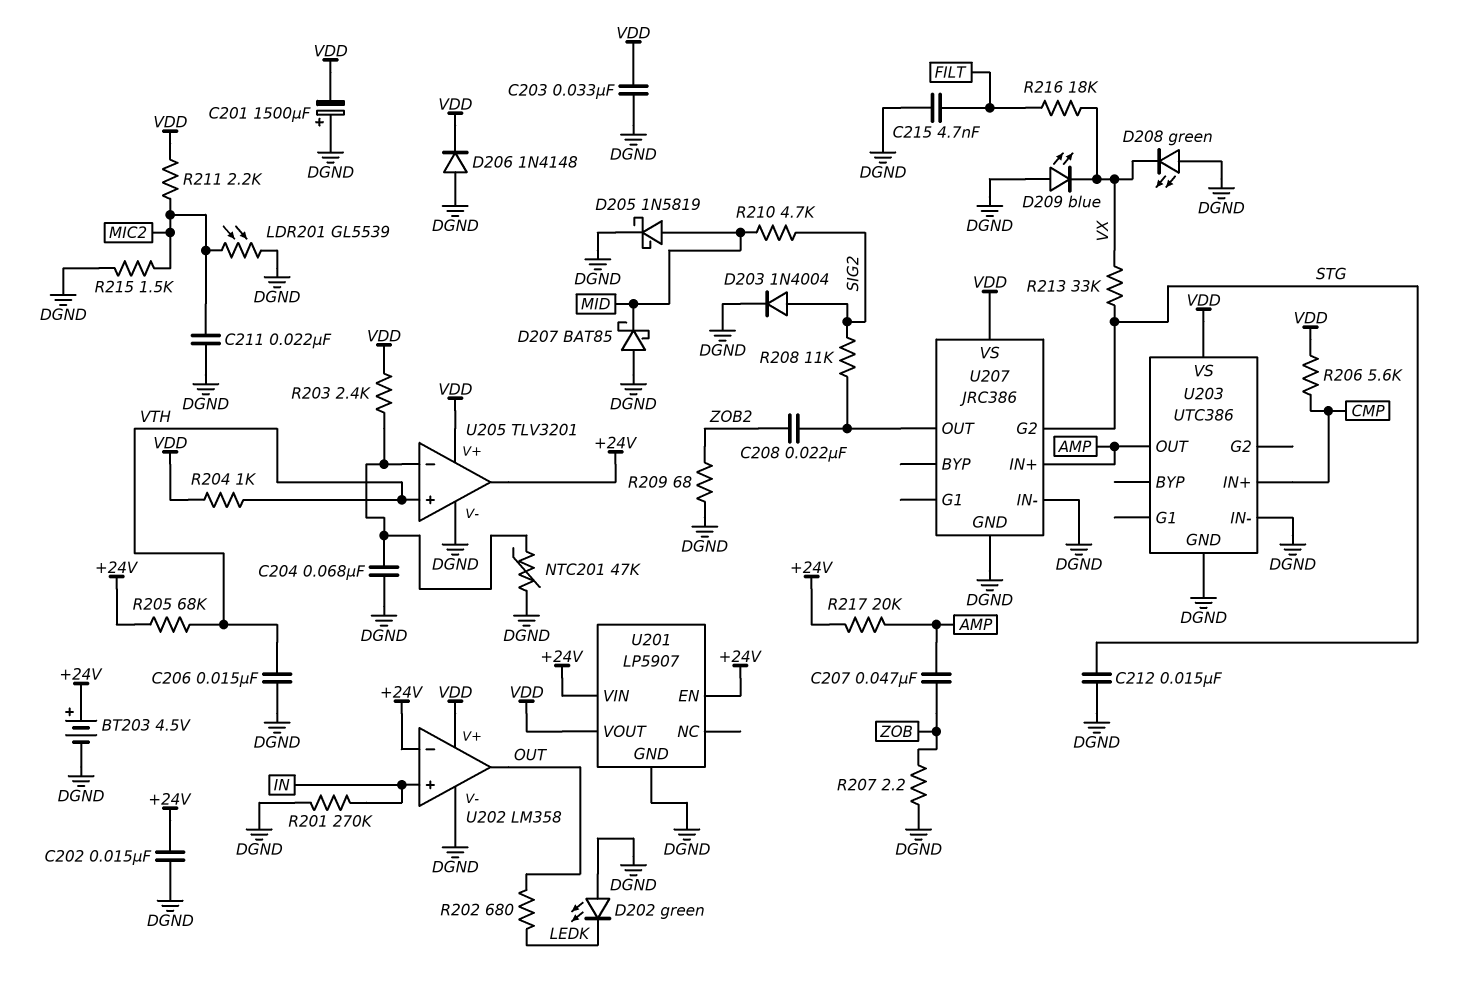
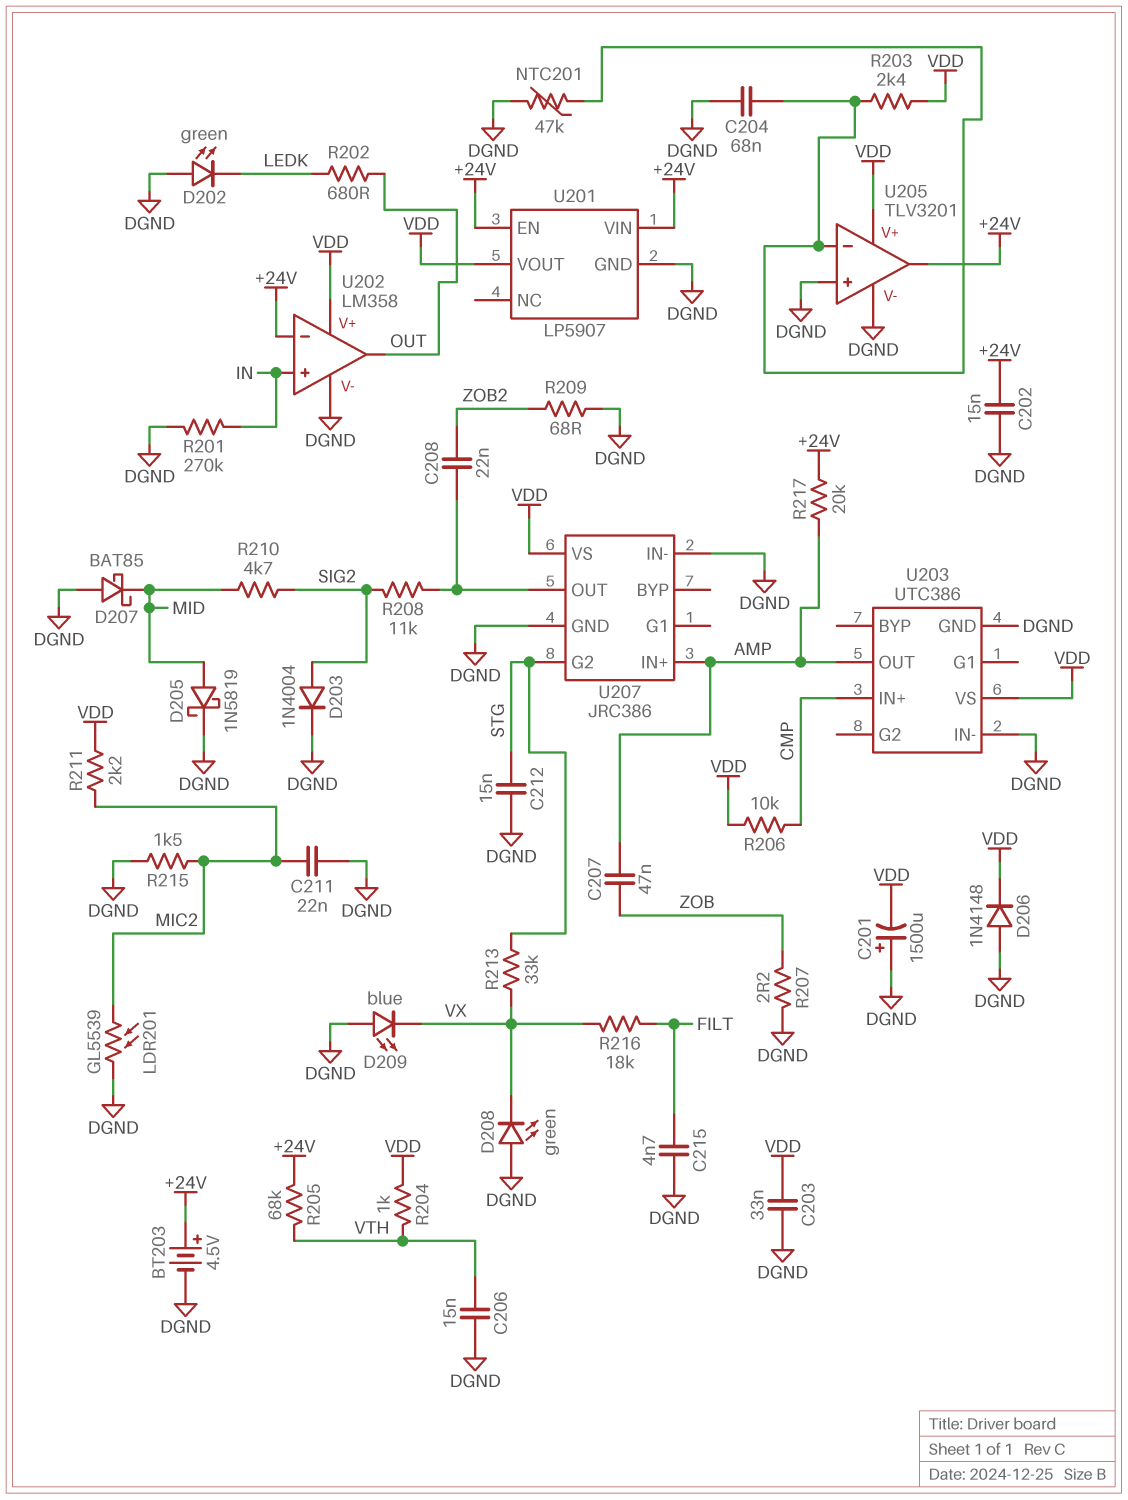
R206: 5.6k (CMP, VDD) -> 10k (CMP, VDD)
U205 pin in+: VTH -> DGND

